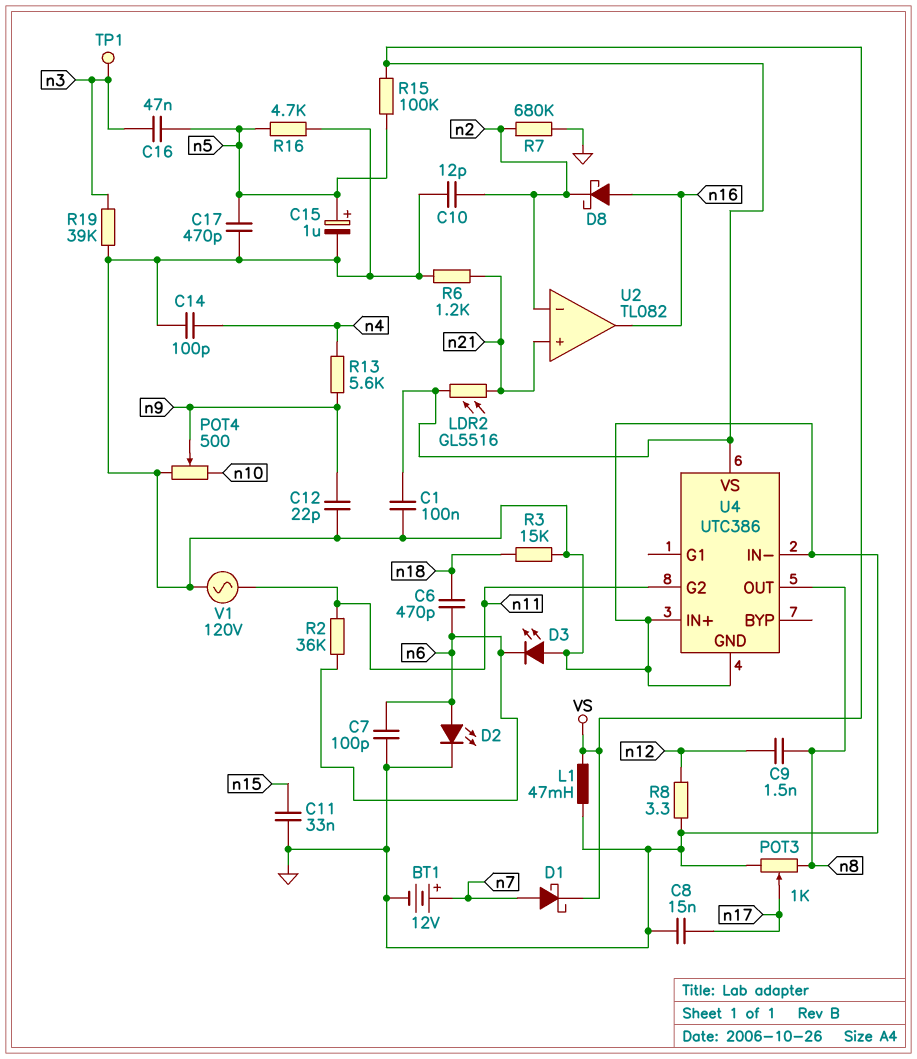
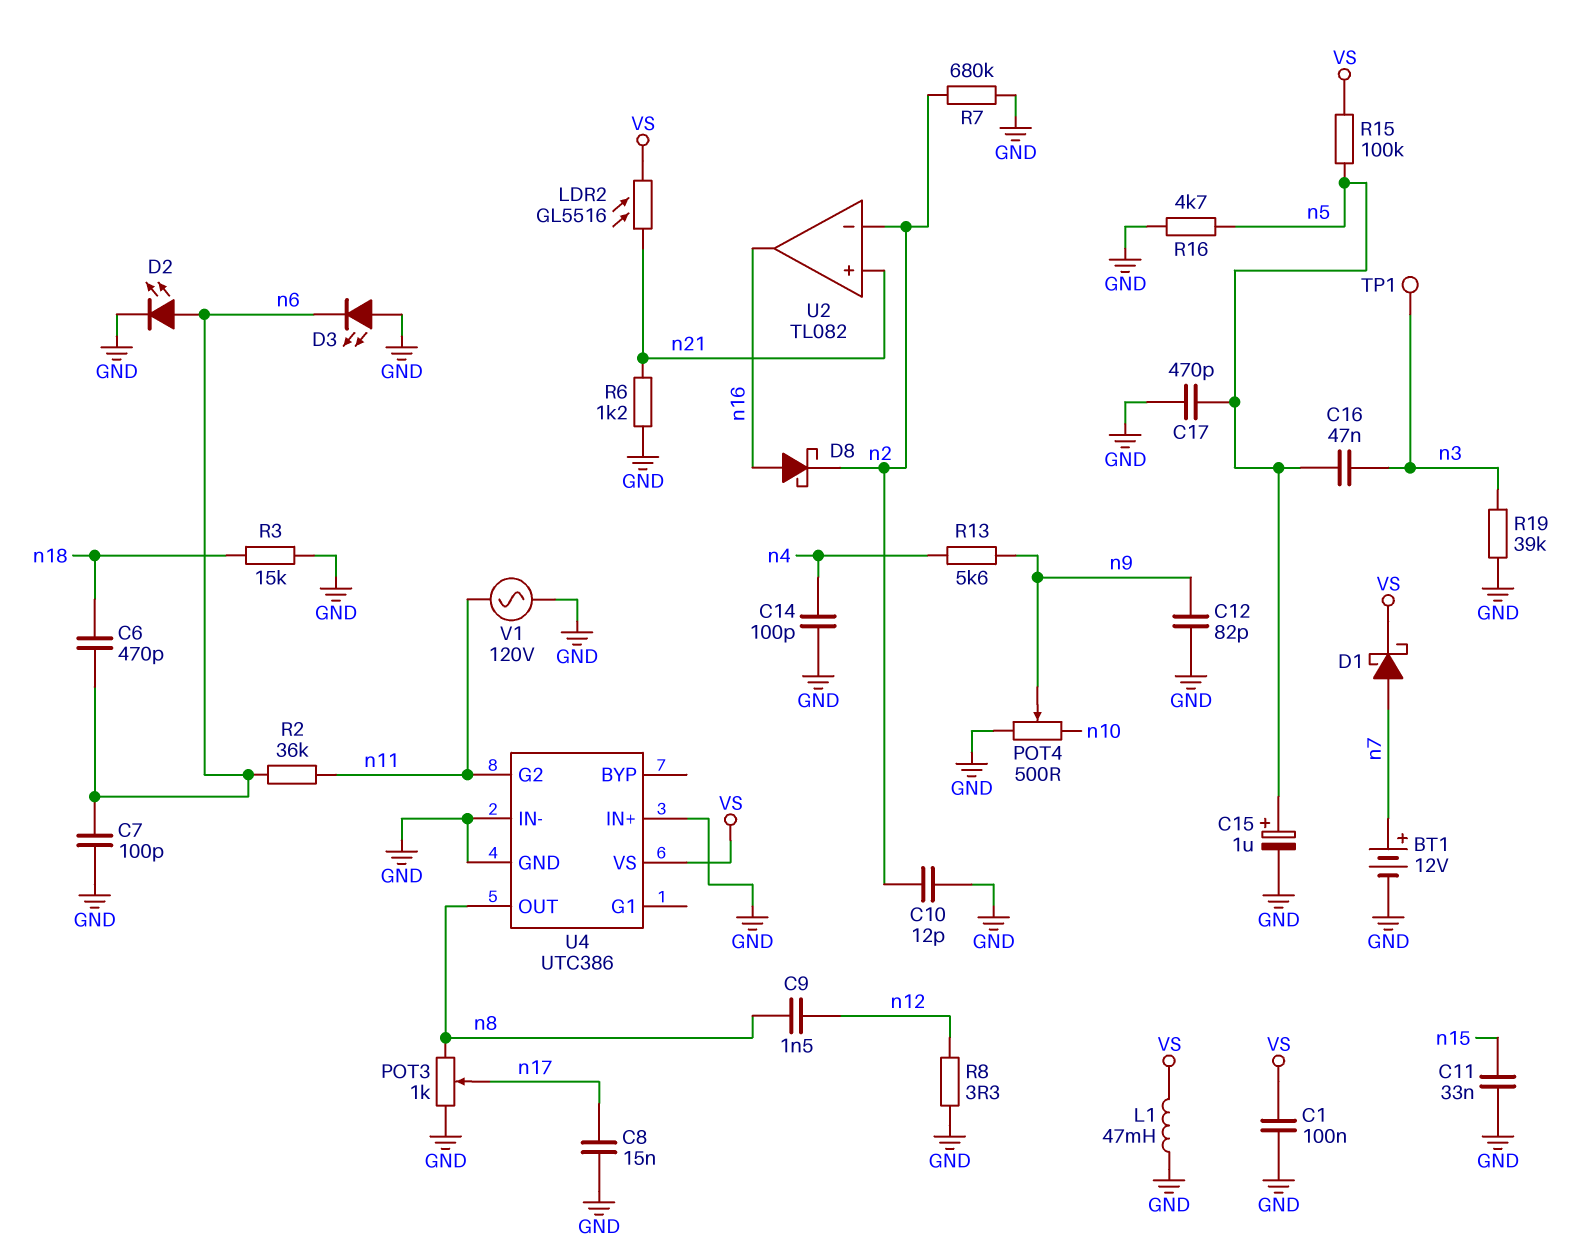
C12: 22pF (GND, n9) -> 82pF (GND, n9)

